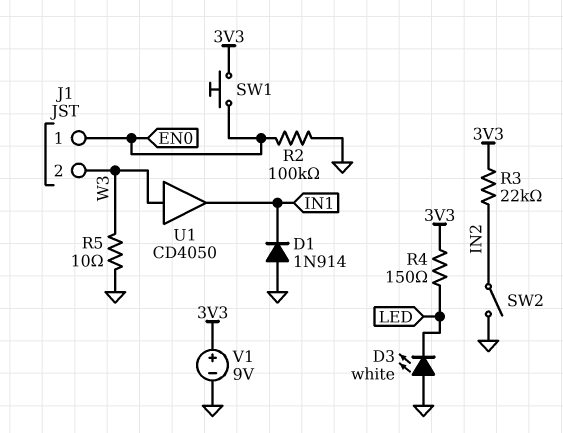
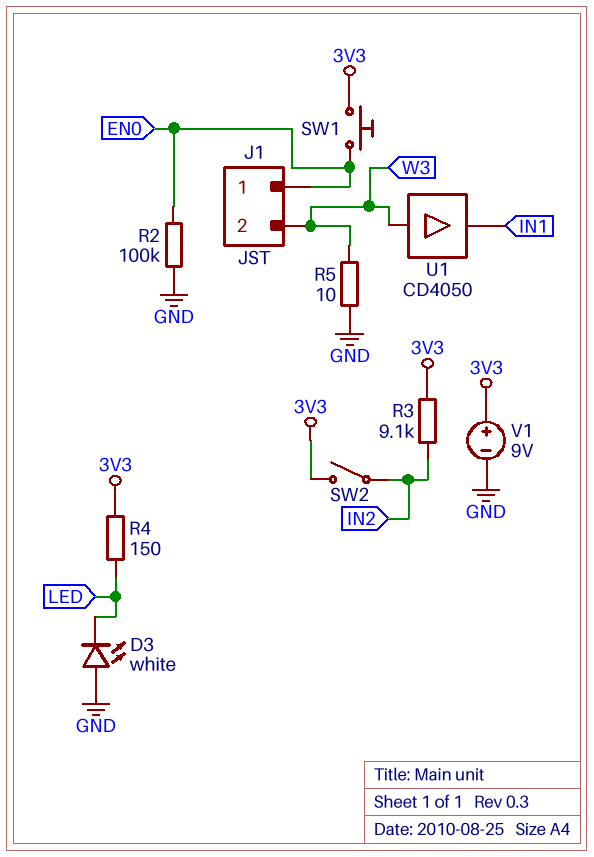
D1: diode 1N914 (A GND, K IN1) -> none
R3: 22k (3V3, IN2) -> 9.1k (3V3, IN2)
SW2: switch (GND, IN2) -> switch (3V3, IN2)

